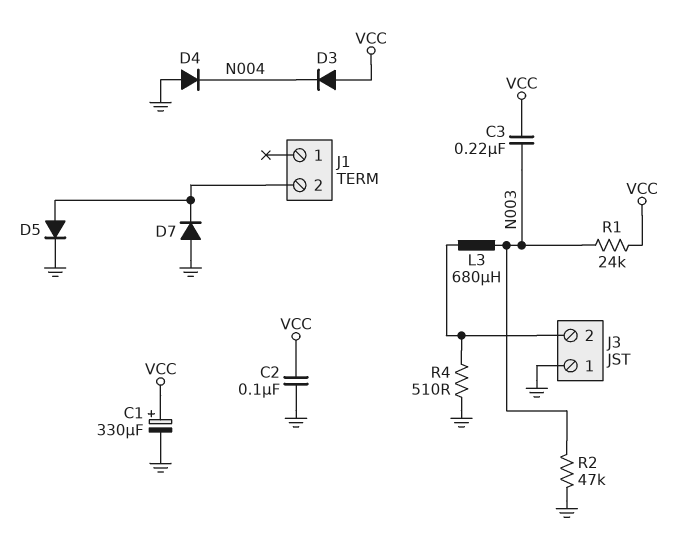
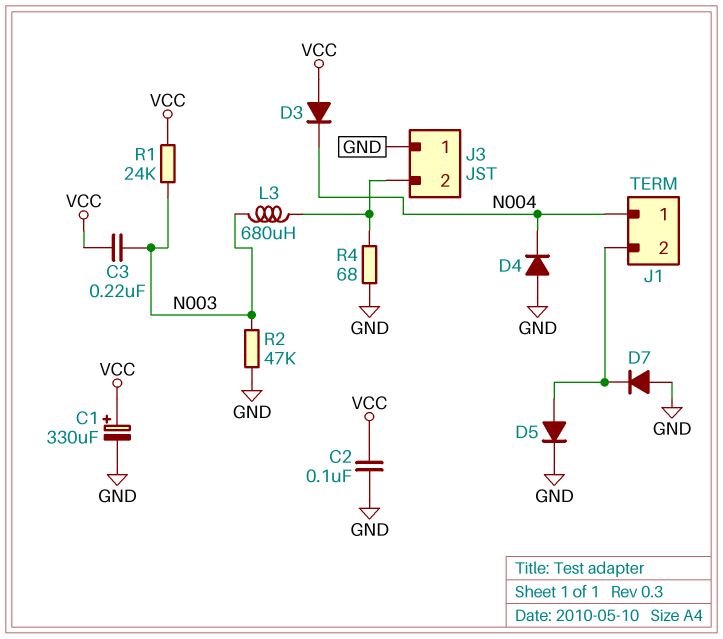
J1 pin 1: none -> N004
R4: 510 (GND, J3/2) -> 68 (GND, J3/2)

